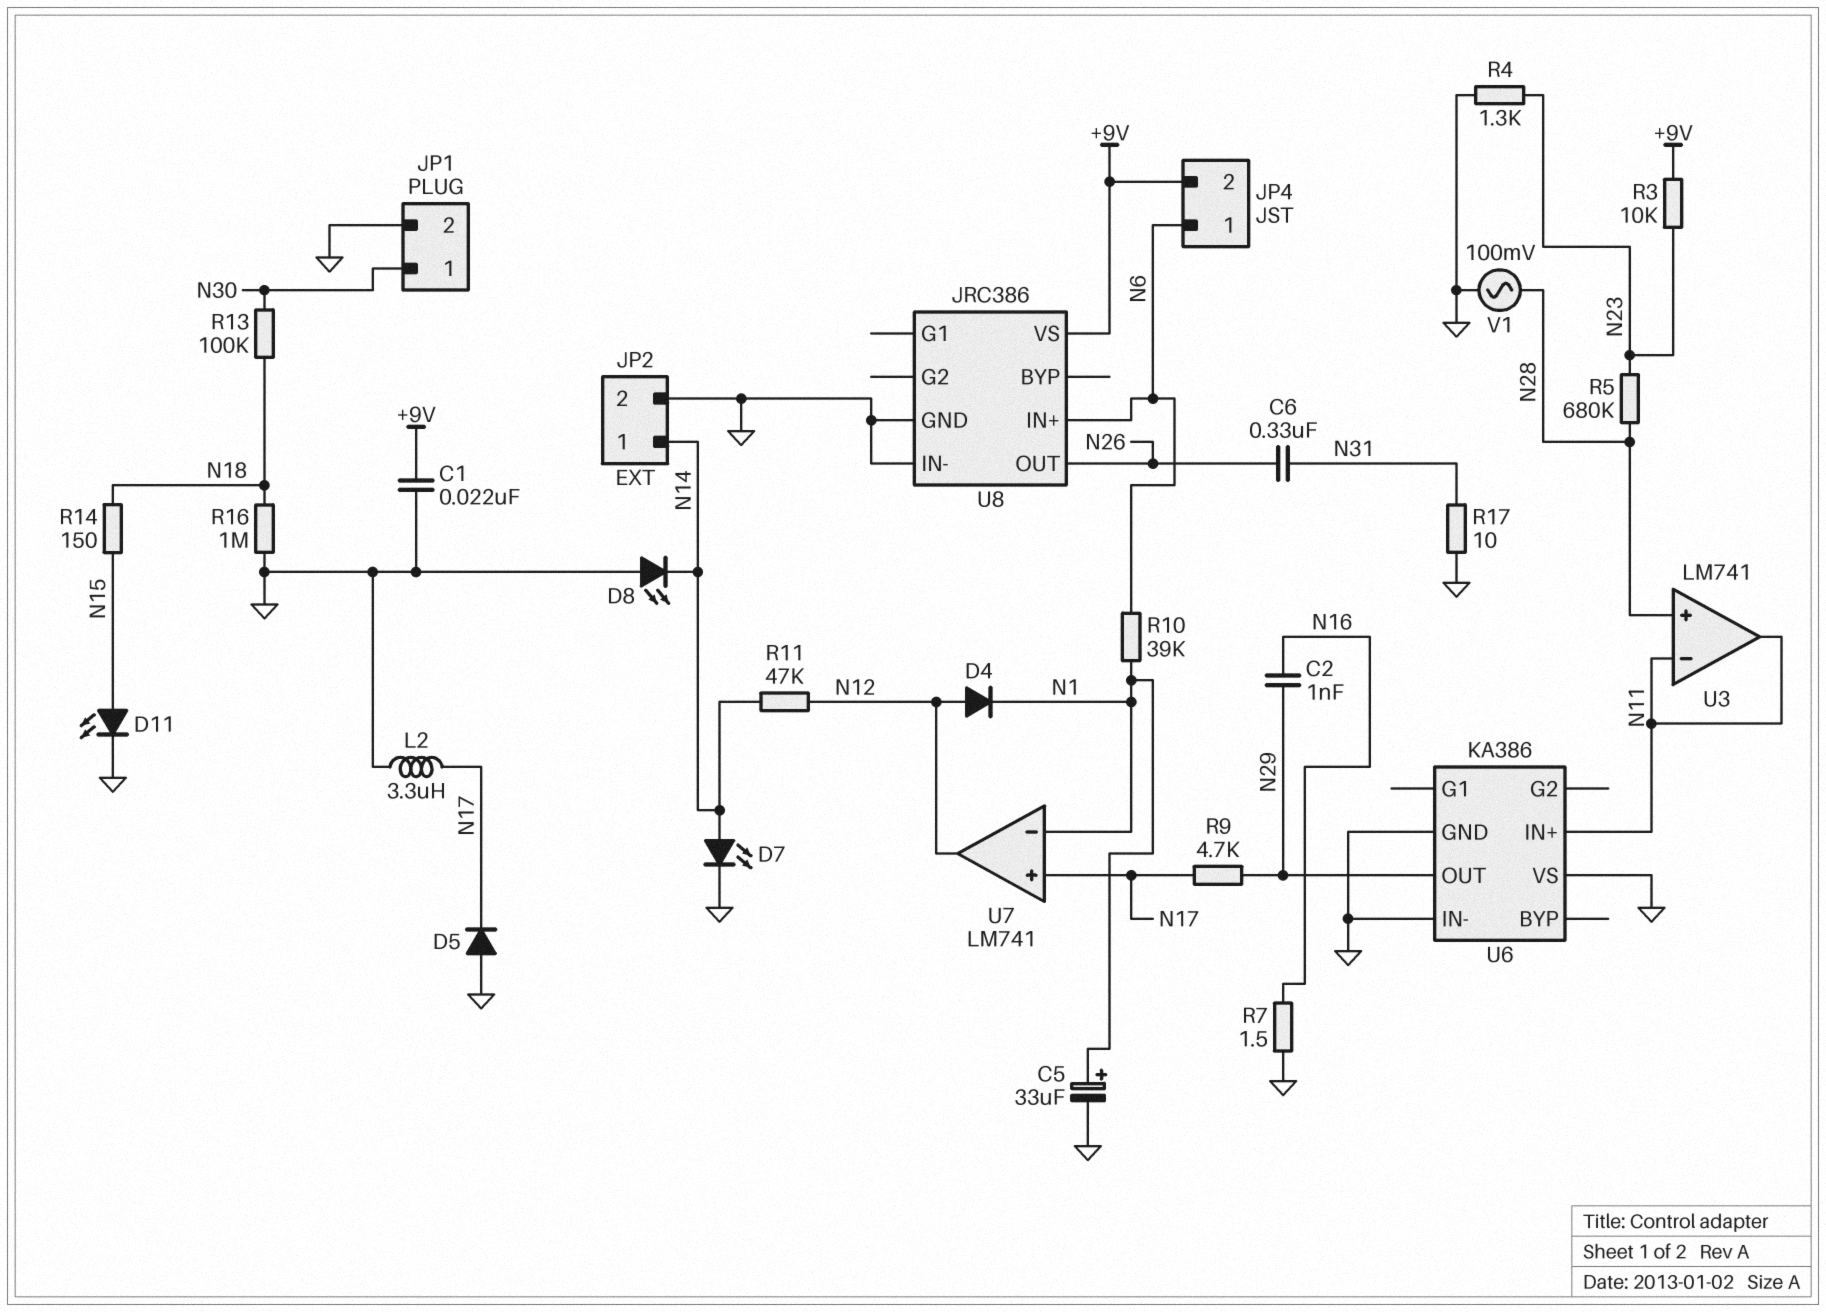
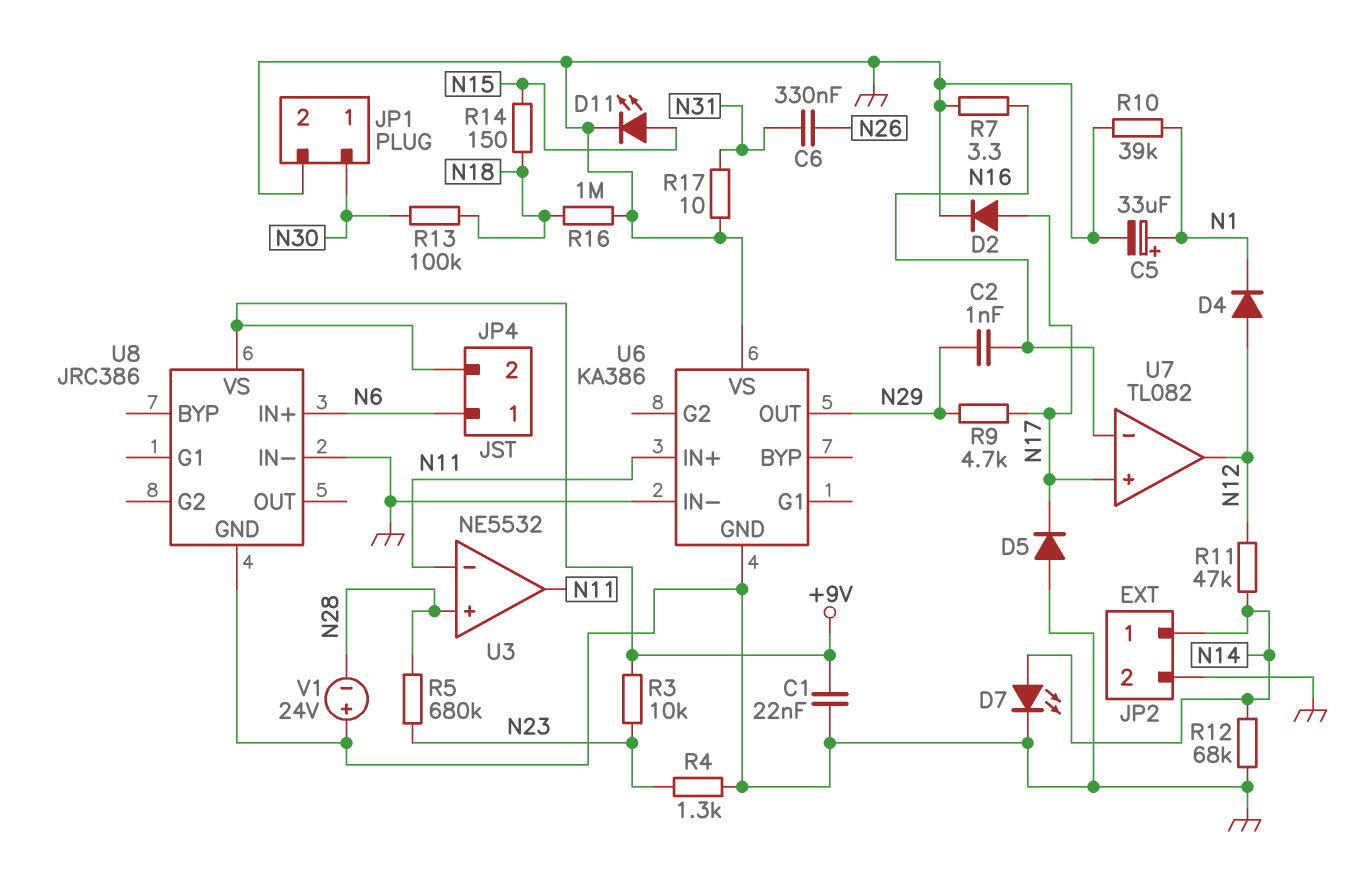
D2: none -> diode (A N17, K GND)
D8: LED (A GND, K N14) -> none
L2: 3.3uH (GND, N17) -> none
R7: 1.5 (GND, N16) -> 3.3 (GND, N16)
R10: 39k (N1, N6) -> 39k (GND, N1)
R12: none -> 68k (GND, N14)
U3: LM741 -> NE5532
U7: LM741 -> TL082
U7 pin in-: N1 -> N16
U8 pin OUT: N26 -> none
V1: AC 100mV (GND, N28) -> 24V (plus GND, minus N28)

